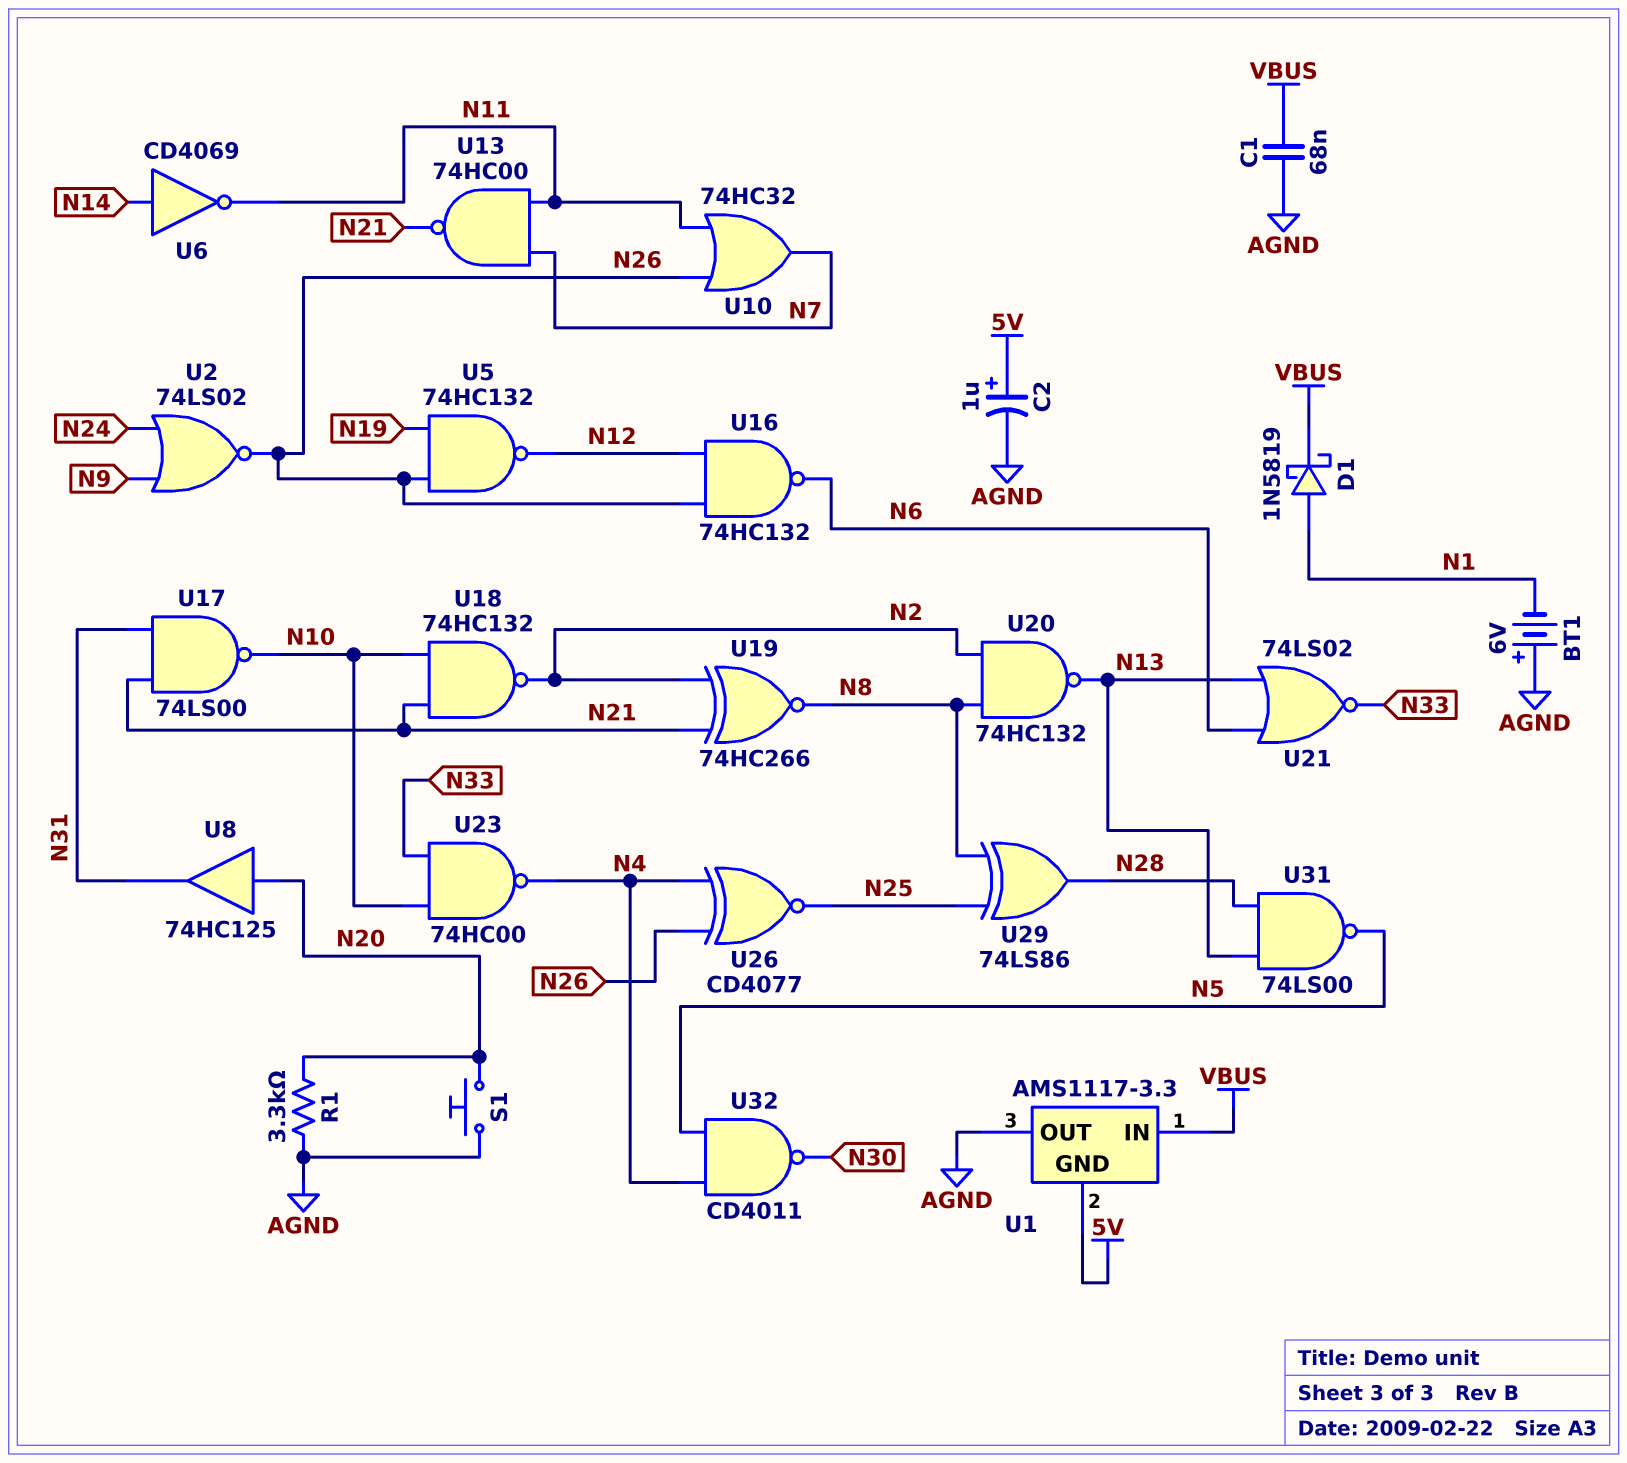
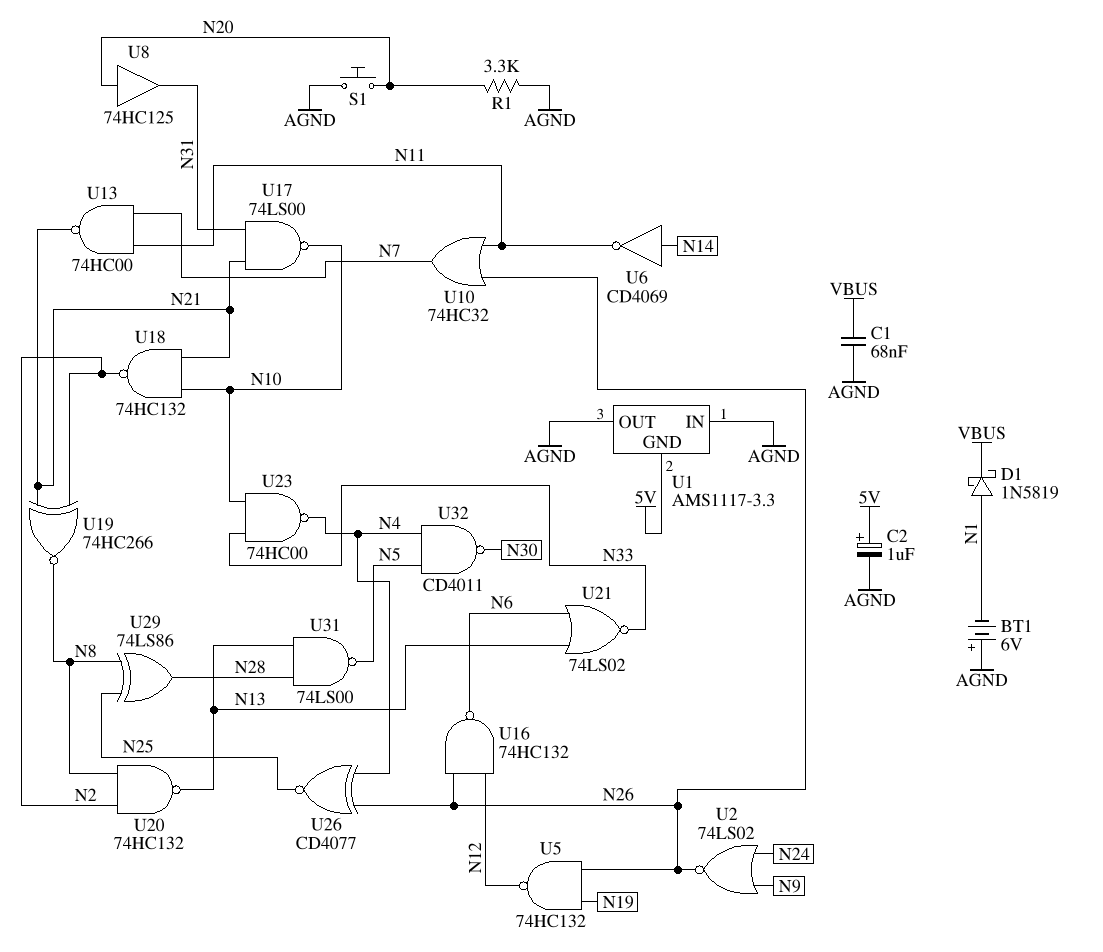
U1 pin IN: VBUS -> AGND

